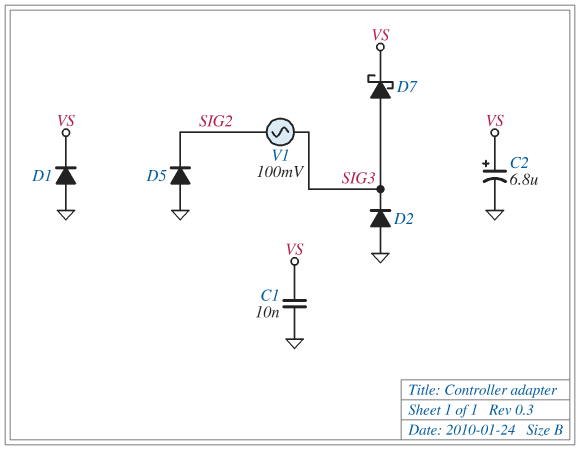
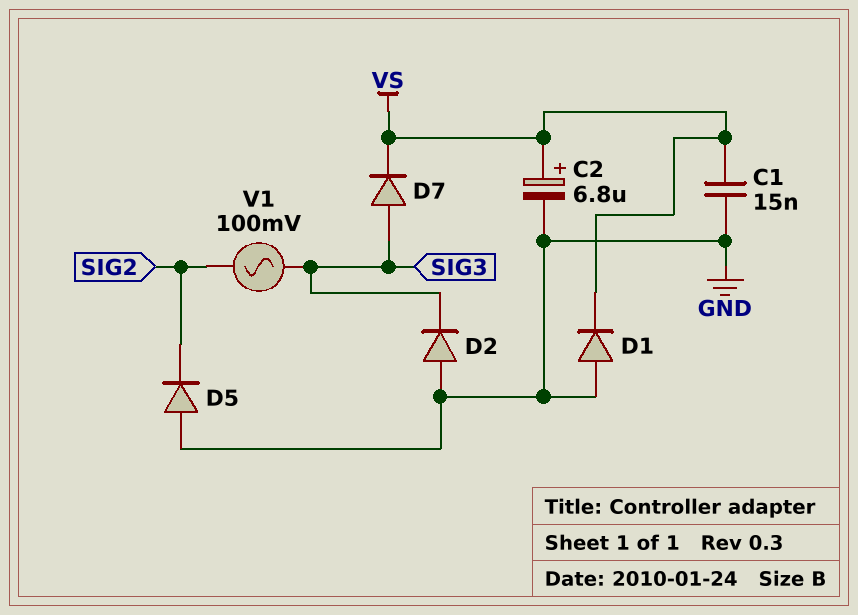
C1: 10nF (GND, VS) -> 15nF (GND, VS)
D7: schottky (A SIG3, K VS) -> diode (A SIG3, K VS)

